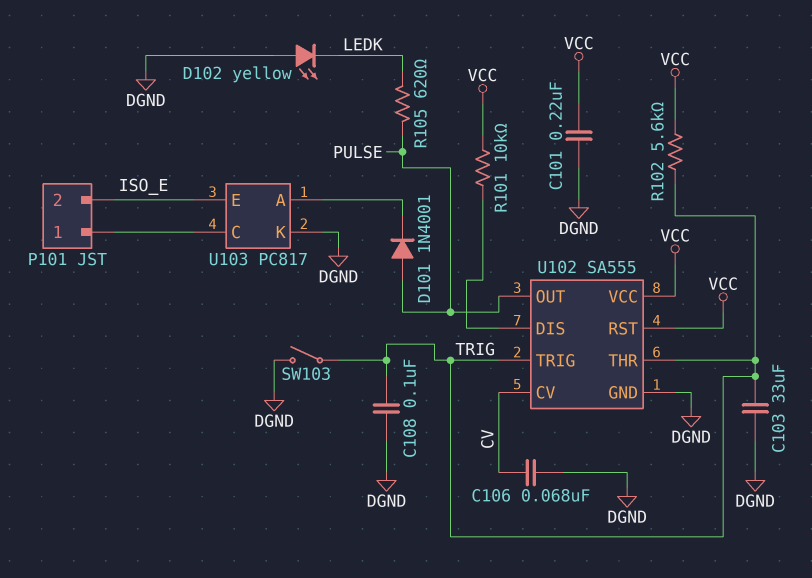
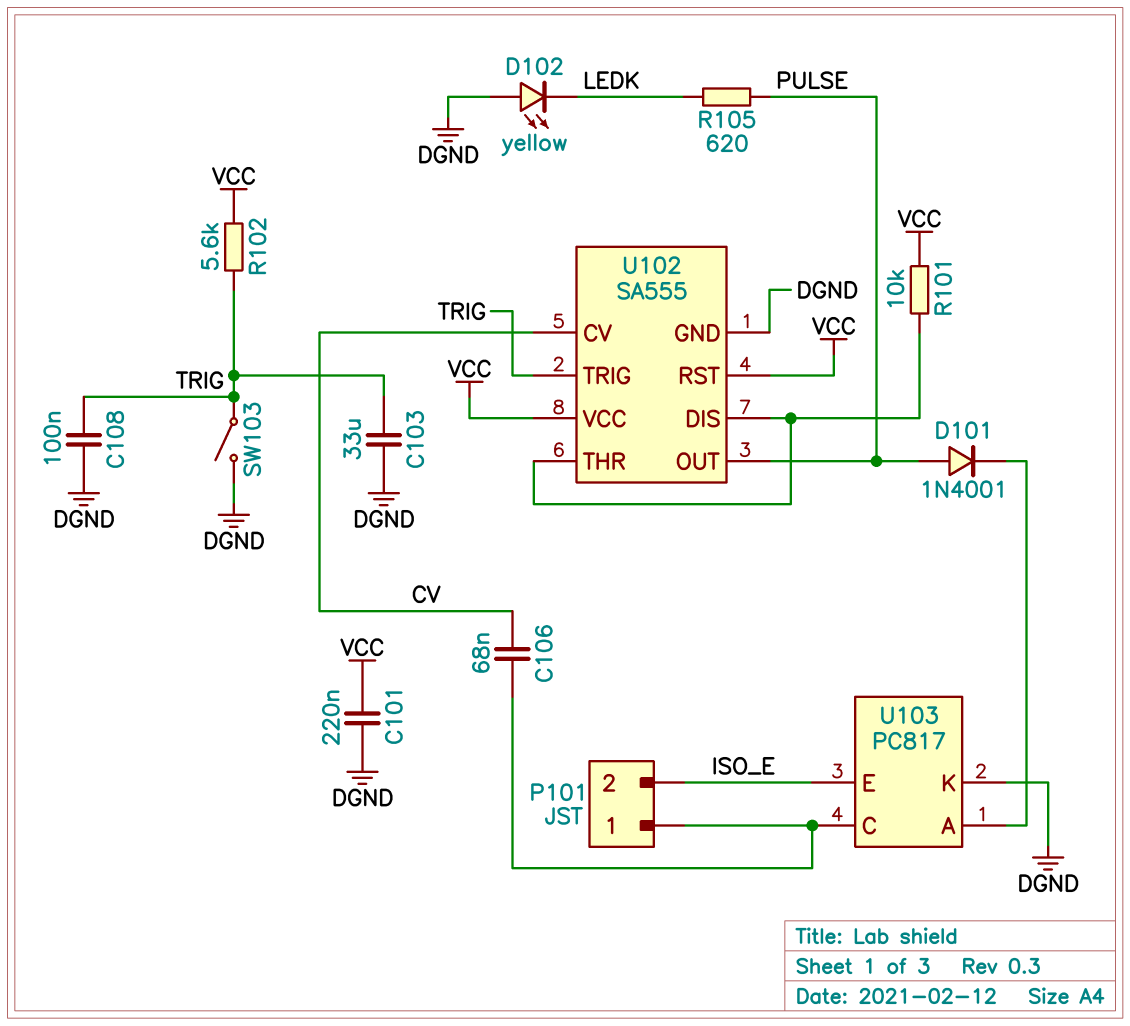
C106: 68nF (CV, DGND) -> 68nF (CV, P101/1)
U102 pin THR: TRIG -> U102/DIS

